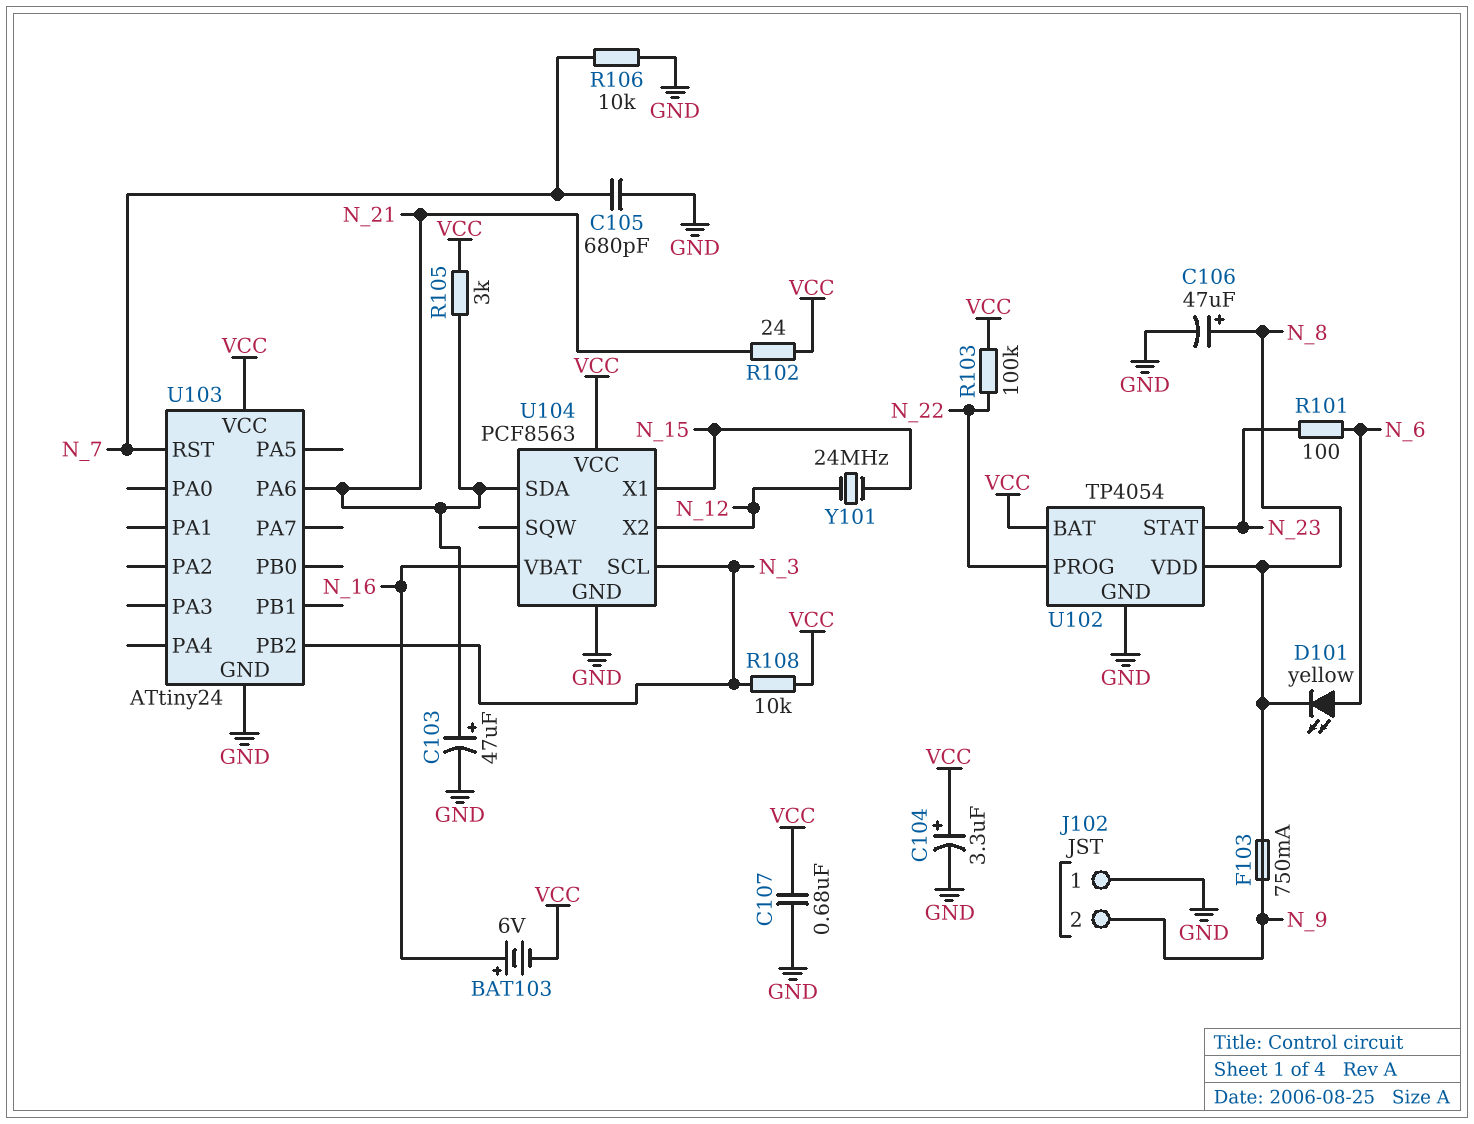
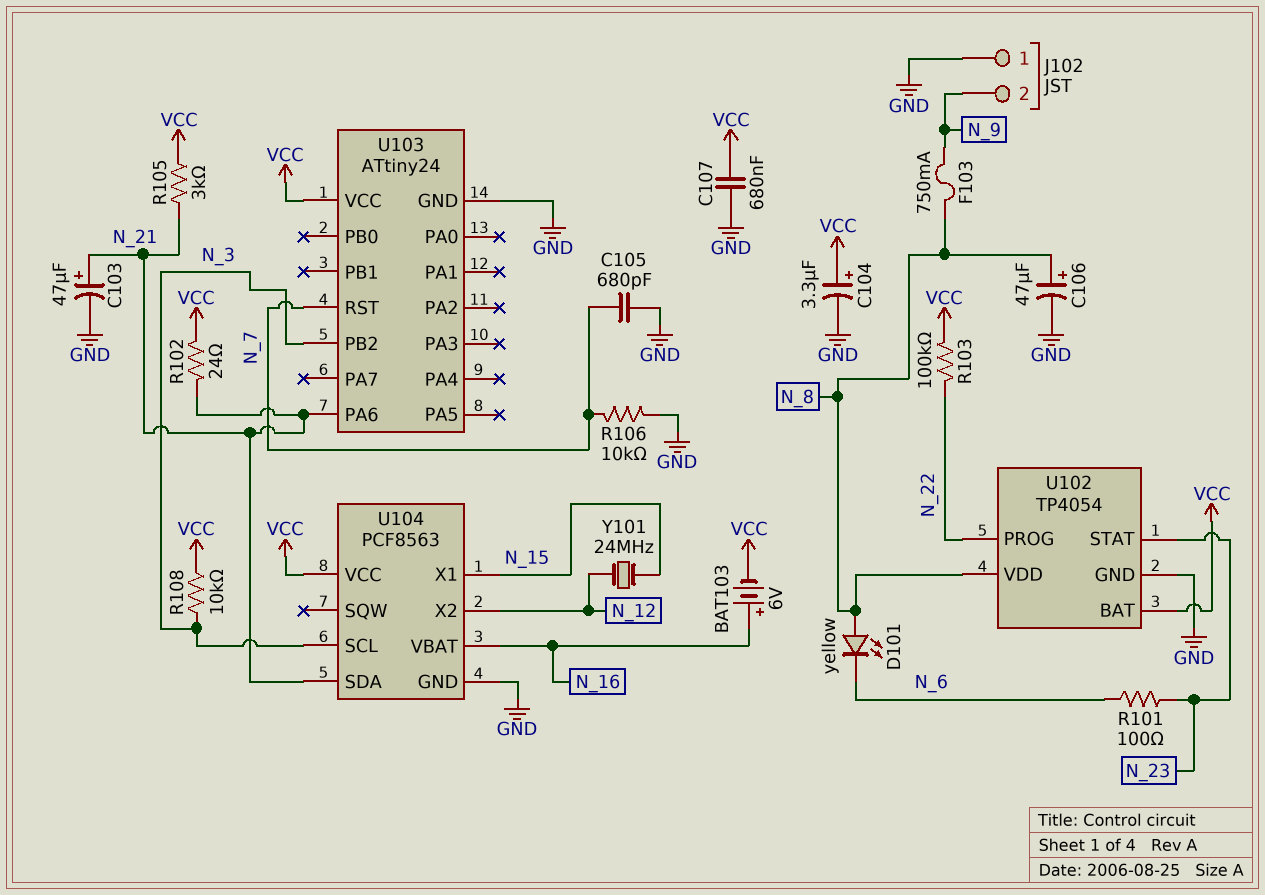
D101: LED yellow (A N_6, K N_8) -> LED yellow (A N_8, K N_6)

